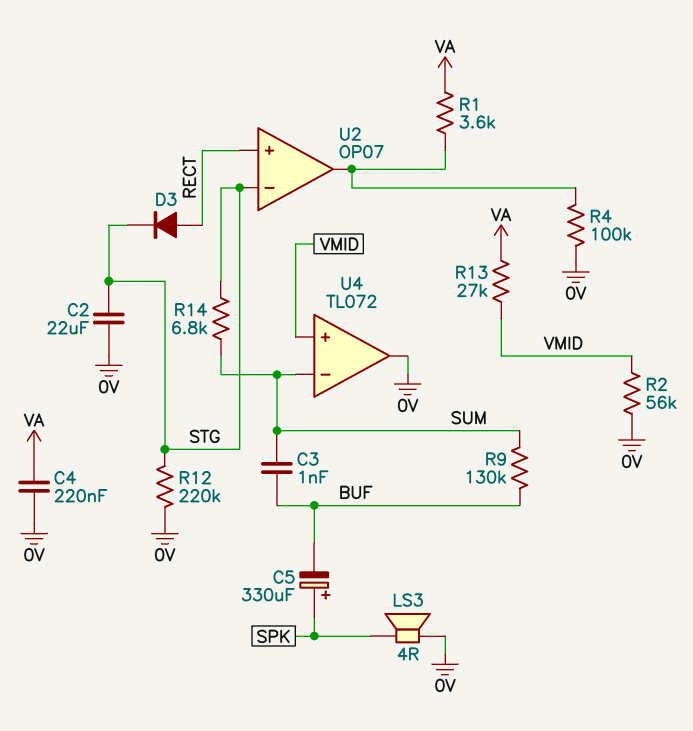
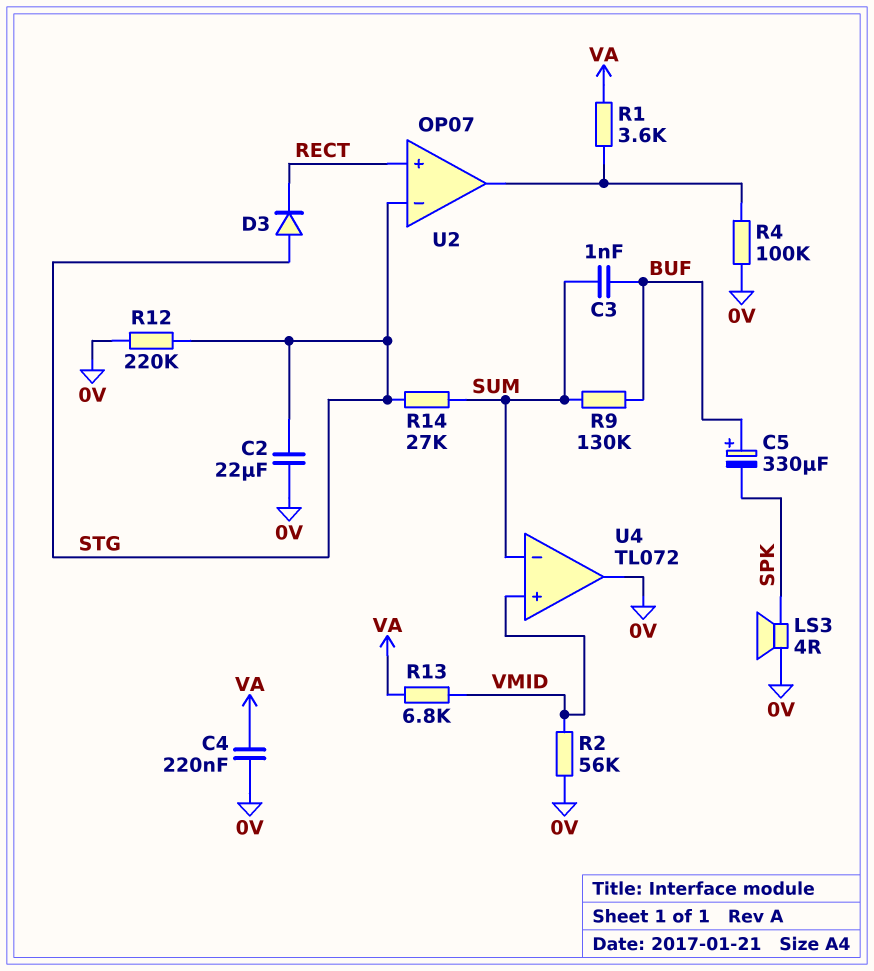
C5: 330uF (plus SPK, minus BUF) -> 330uF (plus BUF, minus SPK)
D3: diode (A RECT, K STG) -> diode (A STG, K RECT)
R13: 27k (VA, VMID) -> 6.8k (VA, VMID)
R14: 6.8k (STG, SUM) -> 27k (STG, SUM)

